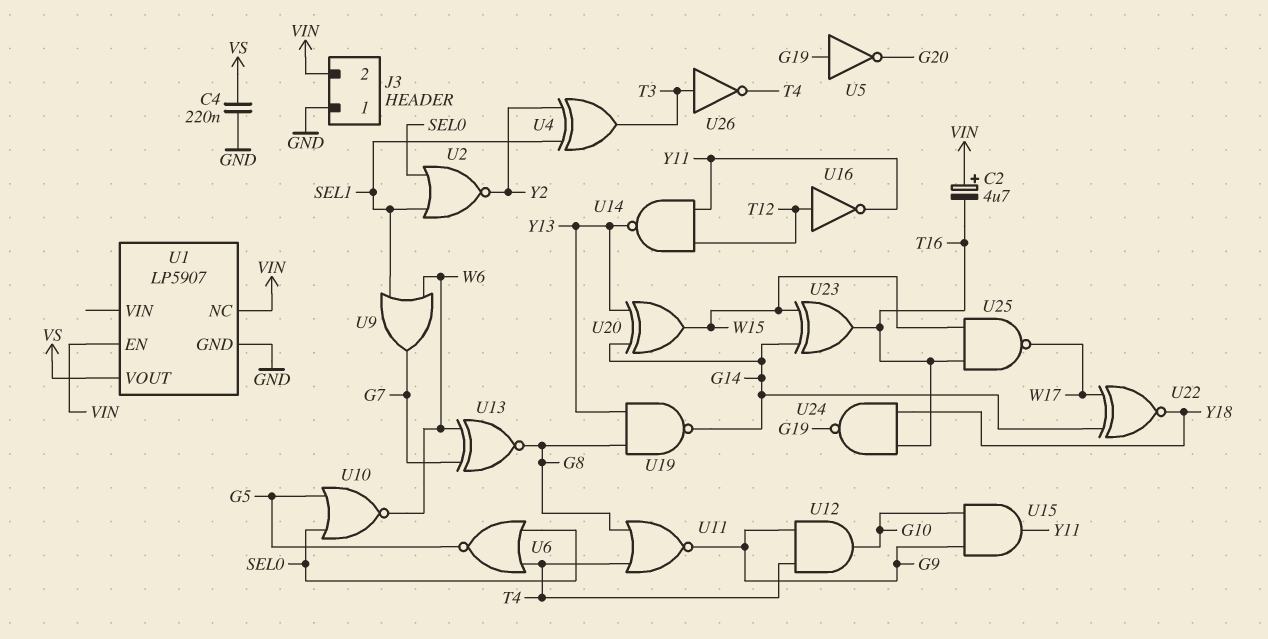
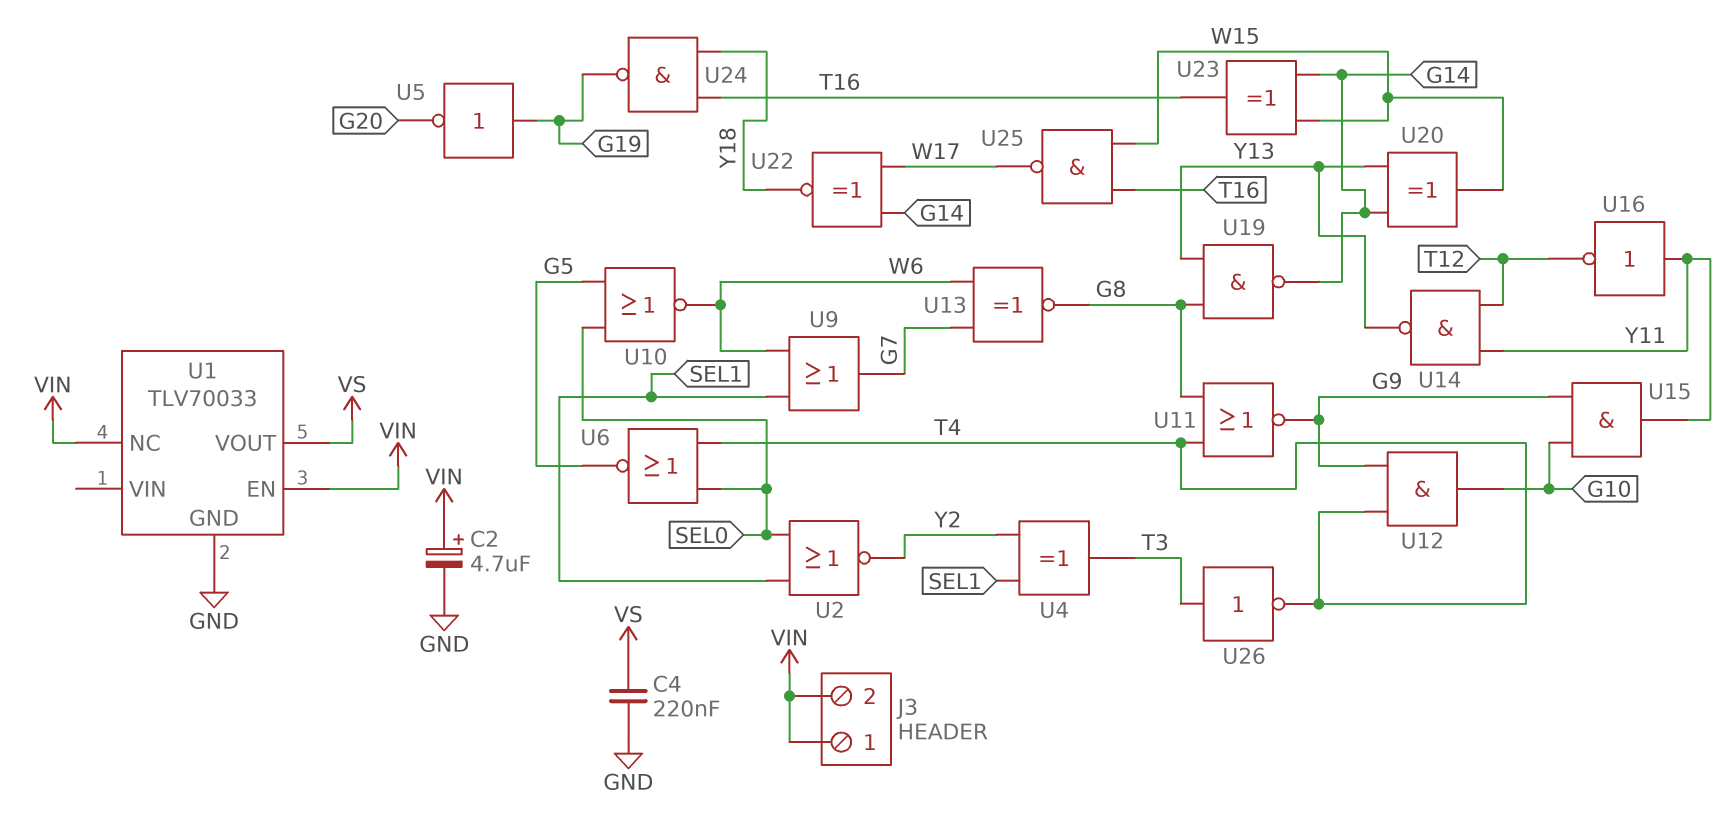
C2: 4.7uF (plus VIN, minus T16) -> 4.7uF (plus VIN, minus GND)
J3 pin 1: GND -> VIN
U1: LP5907 -> TLV70033
U16: NOT (in T12, out Y11) -> NOT (in Y11, out T12)

